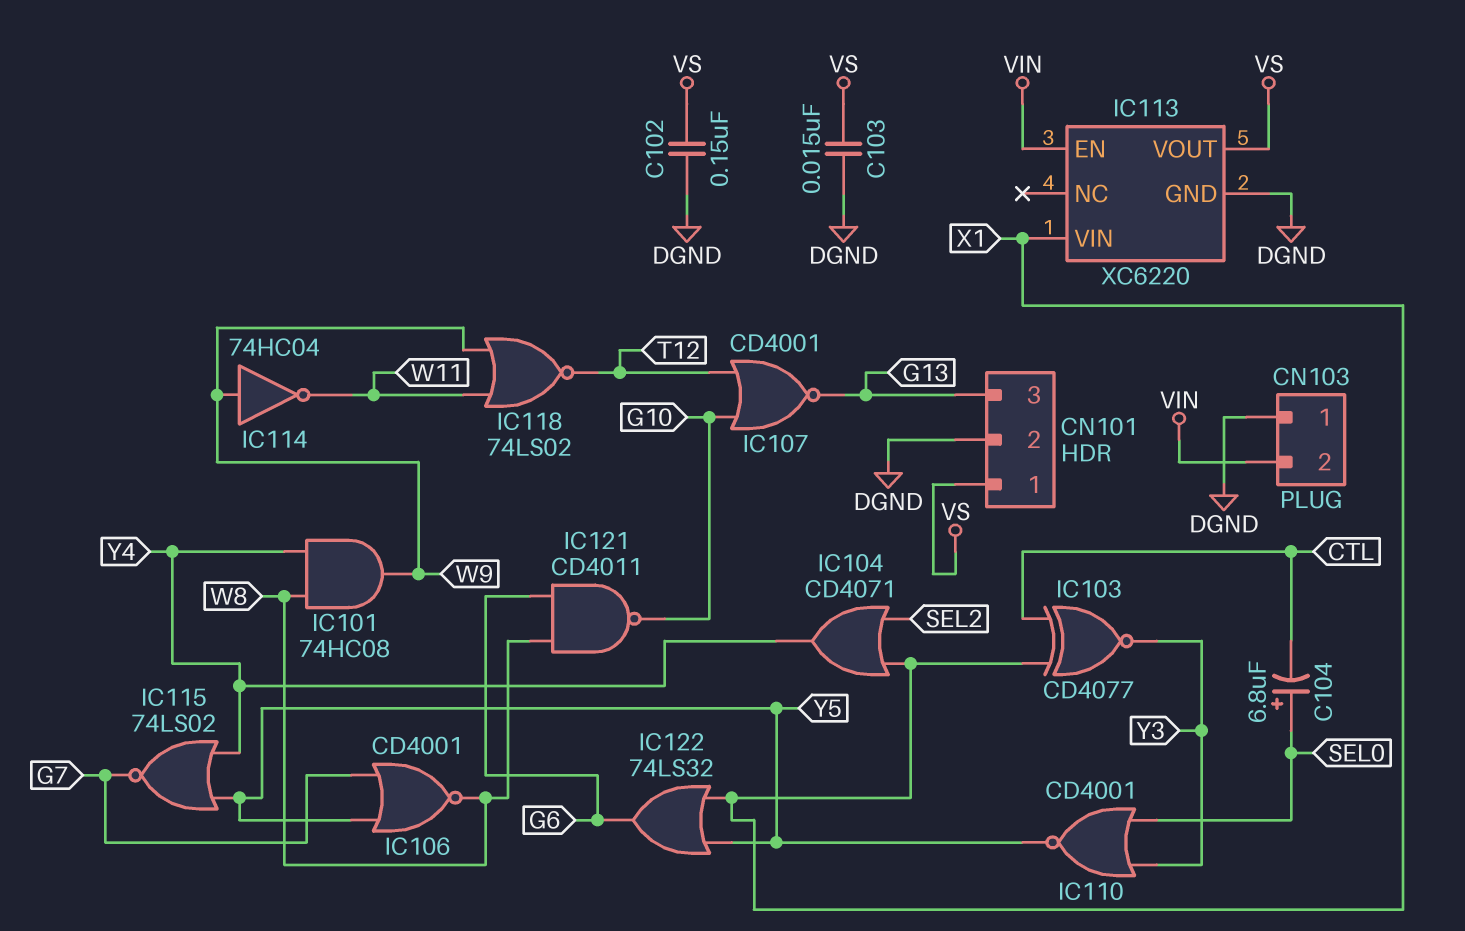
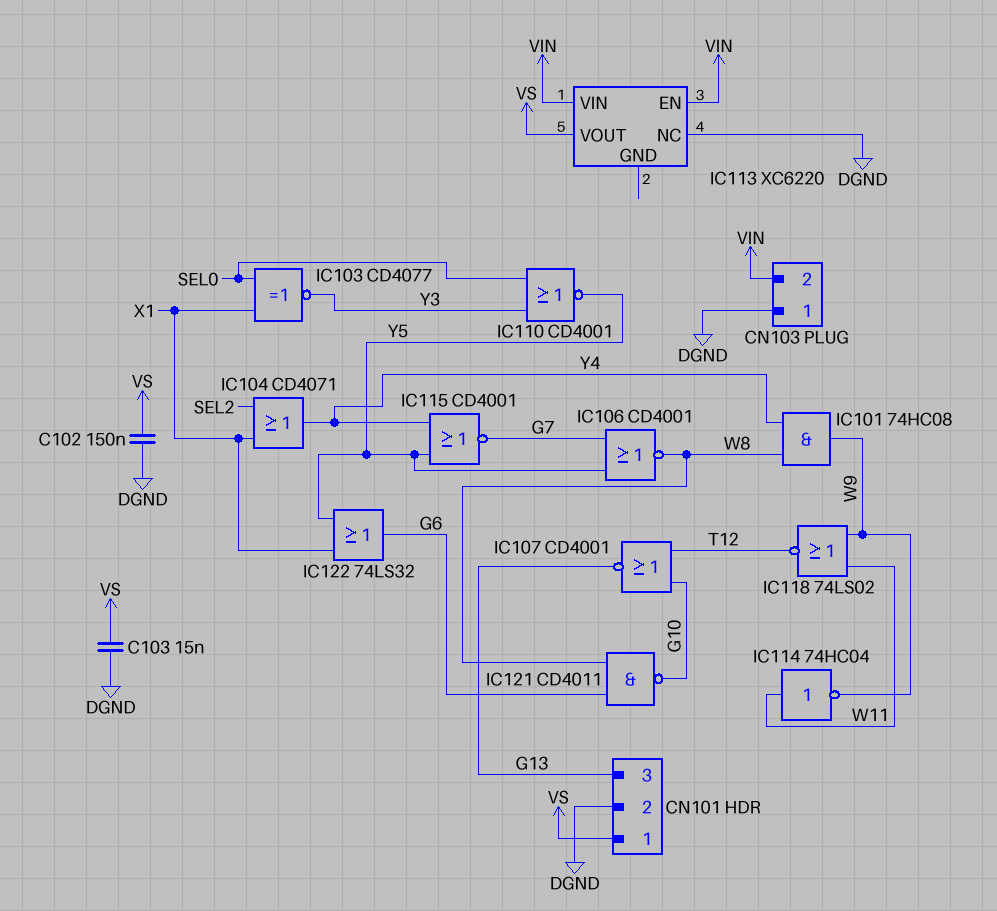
C104: 6.8uF (plus SEL0, minus CTL) -> none
IC103: XNOR CD4077 (in CTL, in X1, out Y3) -> XNOR CD4077 (in SEL0, in X1, out Y3)
IC113 pin GND: DGND -> none
IC113 pin NC: none -> DGND
IC113 pin VIN: X1 -> VIN
IC114: NOT 74HC04 (in W9, out W11) -> NOT 74HC04 (in W11, out W9)
IC115: NOR 74LS02 (in Y4, in Y5, out G7) -> NOR CD4001 (in Y4, in Y5, out G7)

